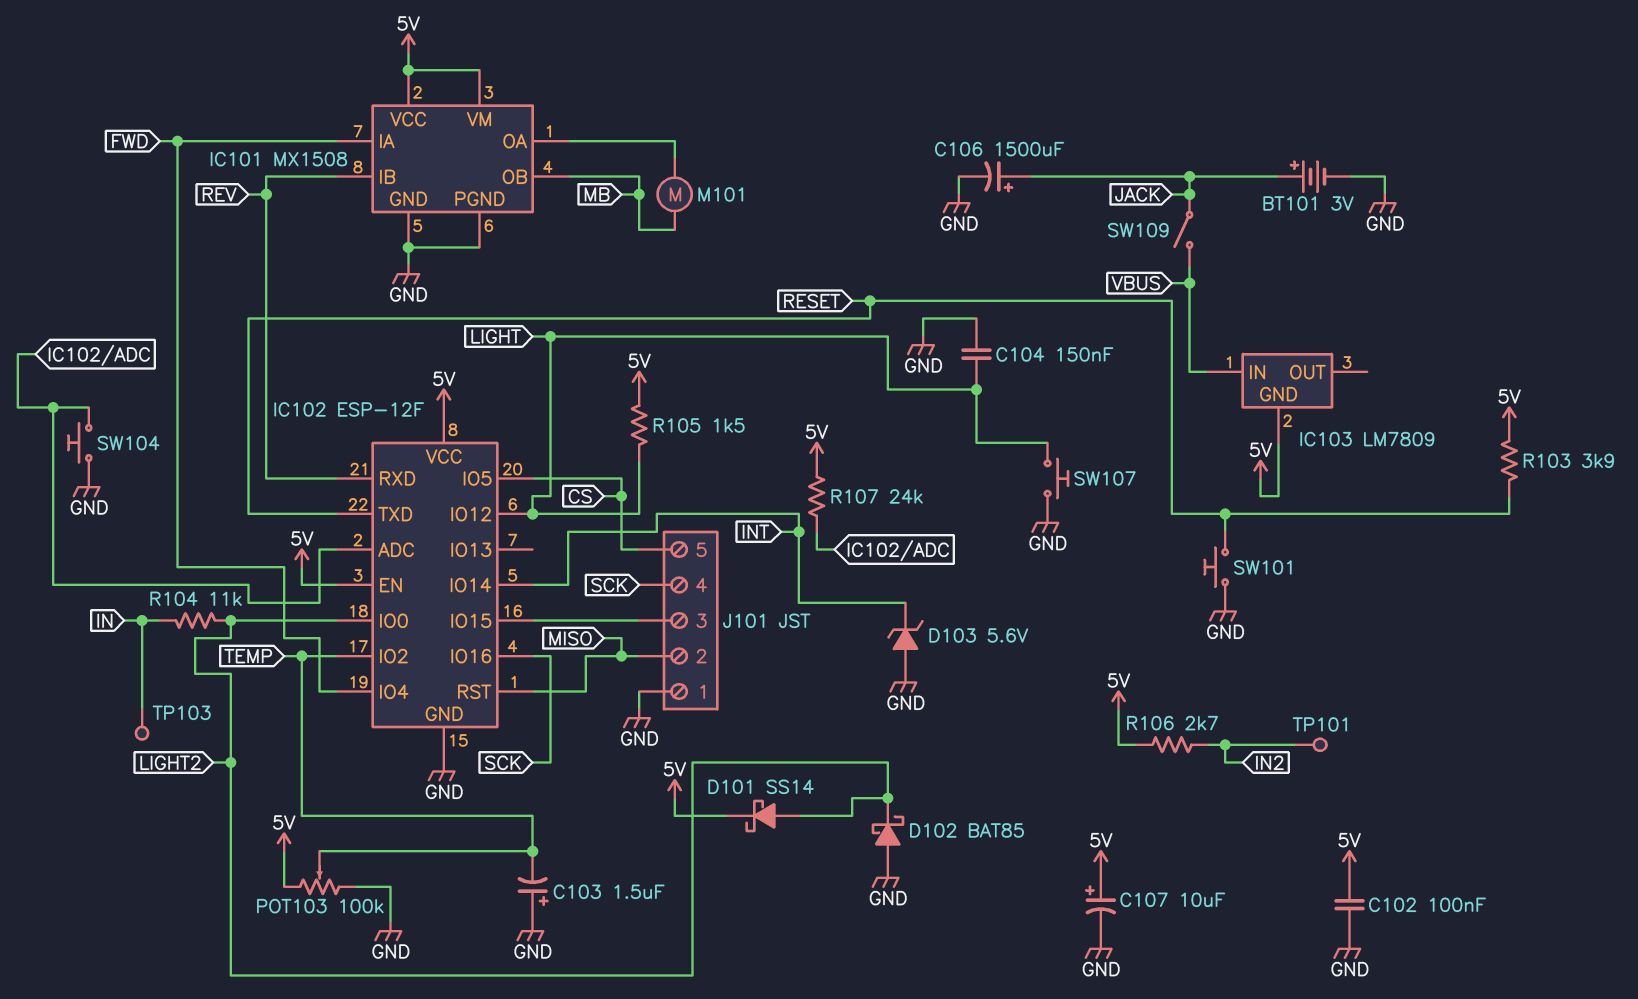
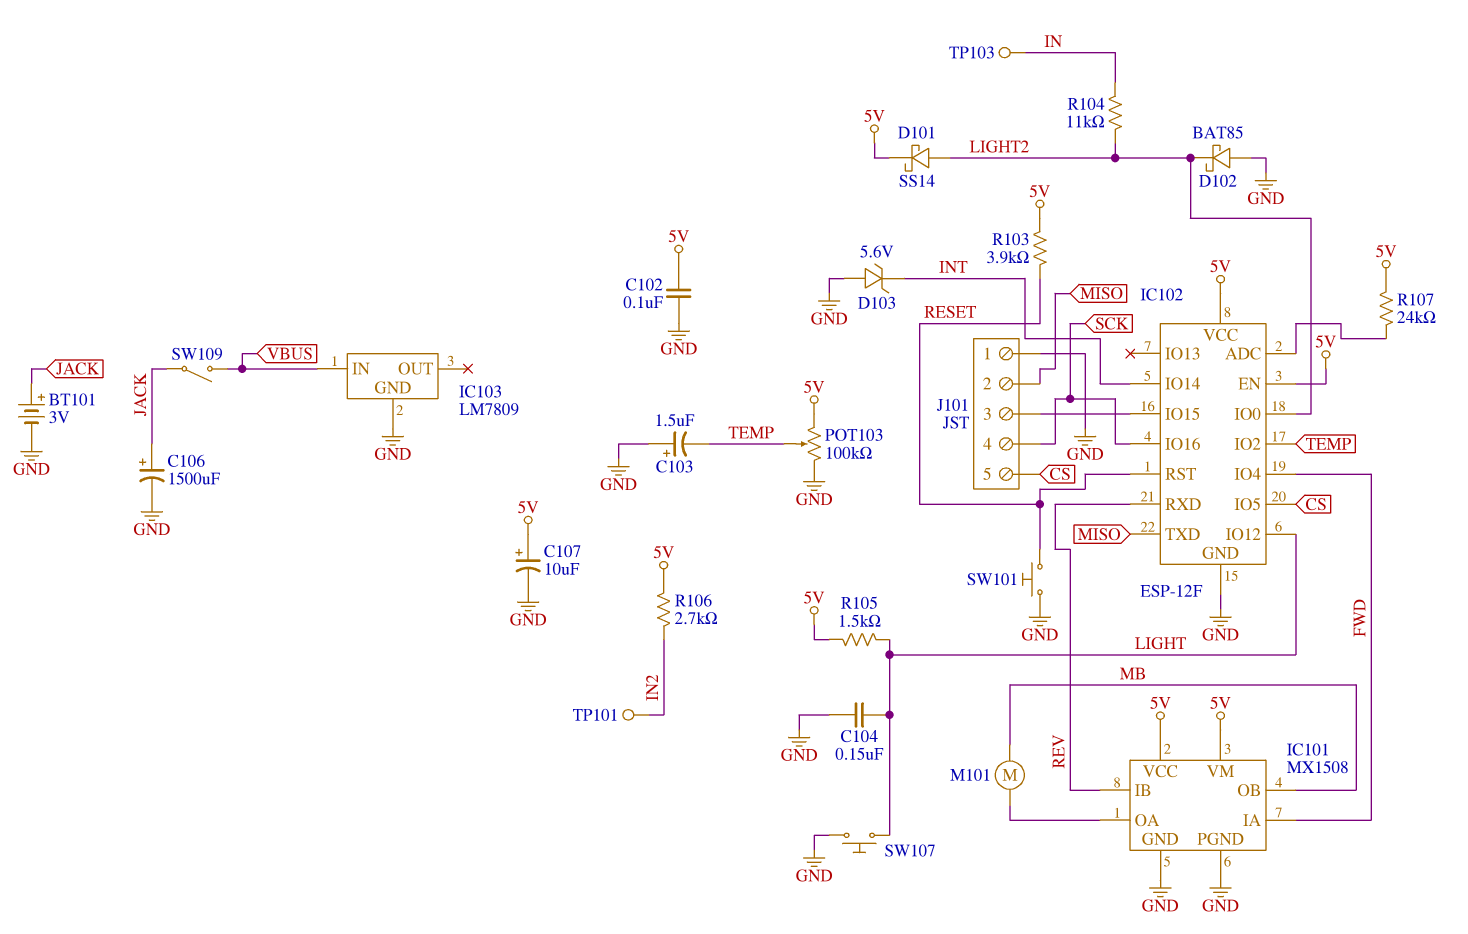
IC102 pin RST: MISO -> RESET
IC102 pin TXD: RESET -> MISO
IC103 pin GND: 5V -> GND
SW104: button (GND, IC102/ADC) -> none

